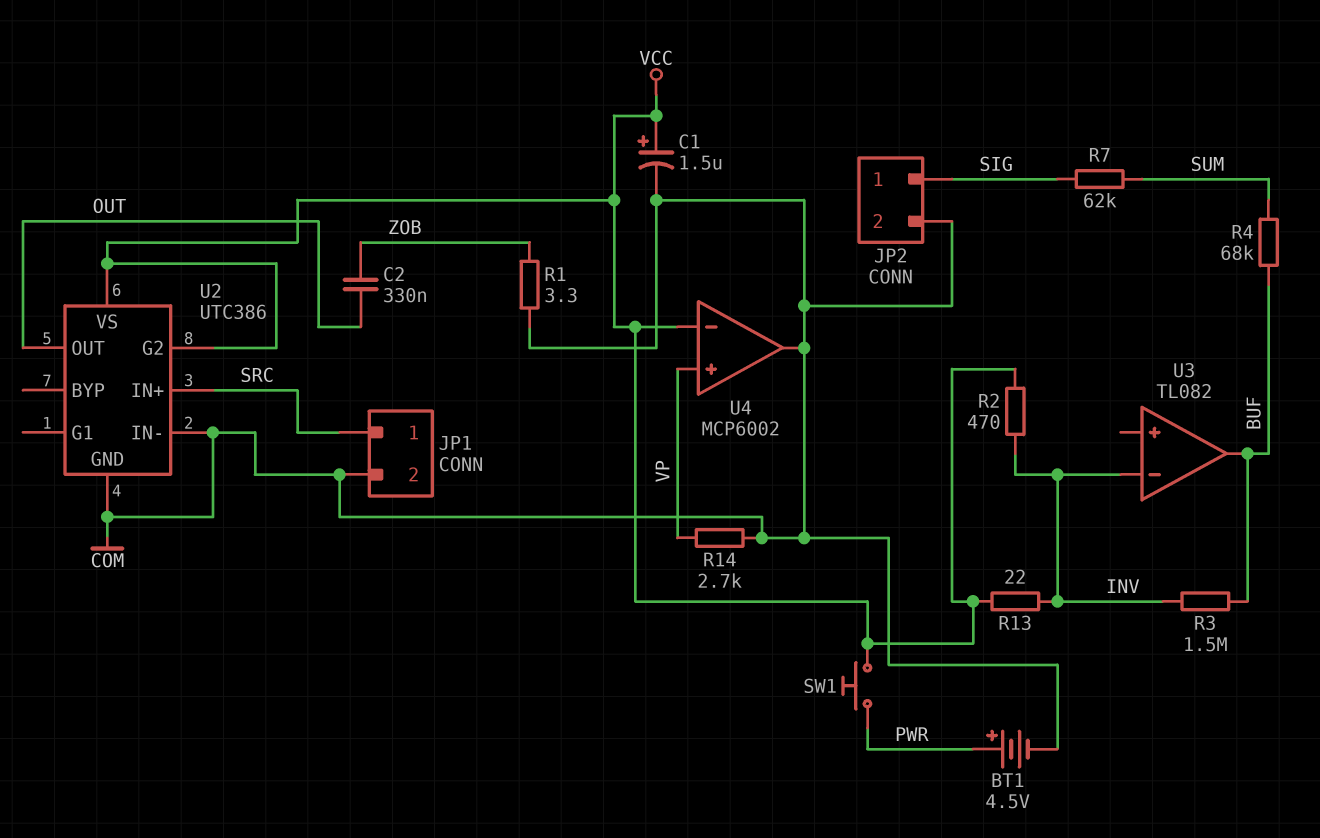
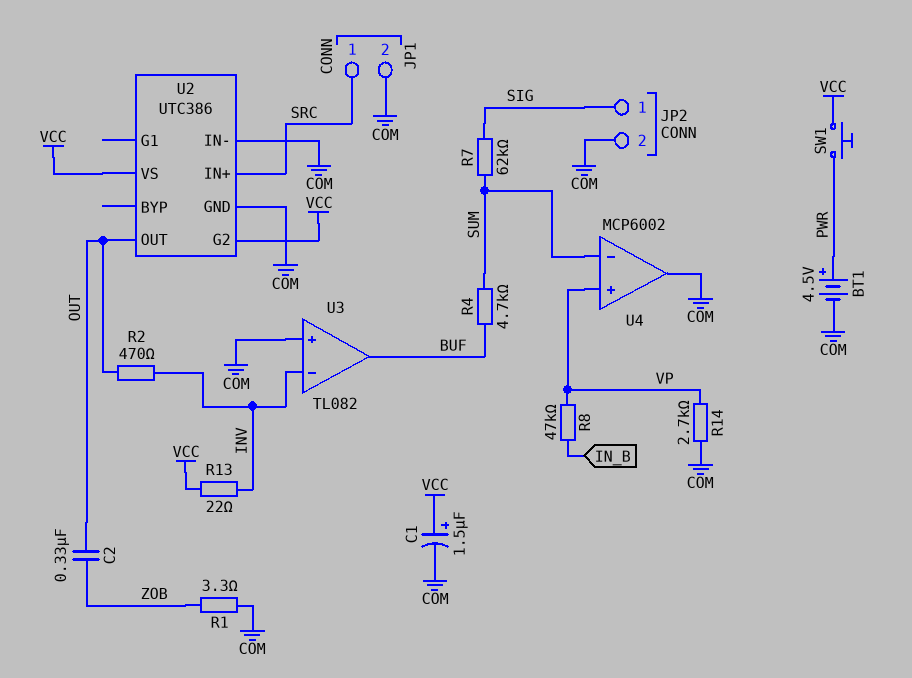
R2: 470 (INV, VCC) -> 470 (INV, OUT)
R3: 1.5M (BUF, INV) -> none
R4: 68k (BUF, SUM) -> 4.7k (BUF, SUM)
R8: none -> 47k (IN_B, VP)
U3 pin in+: none -> COM
U4 pin in-: VCC -> SUM

